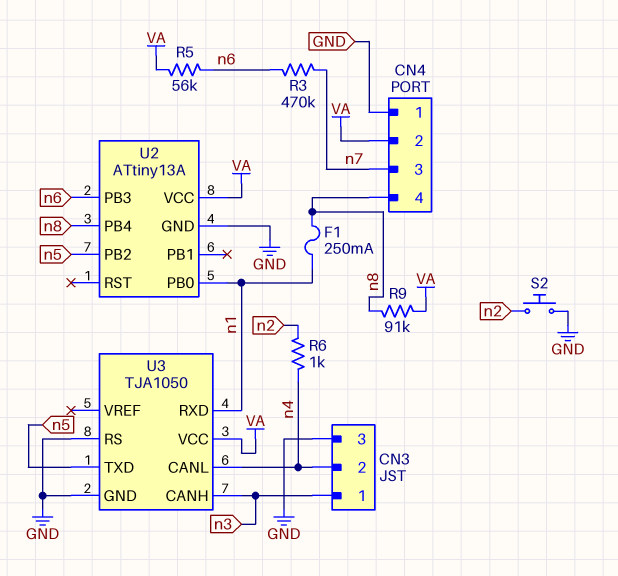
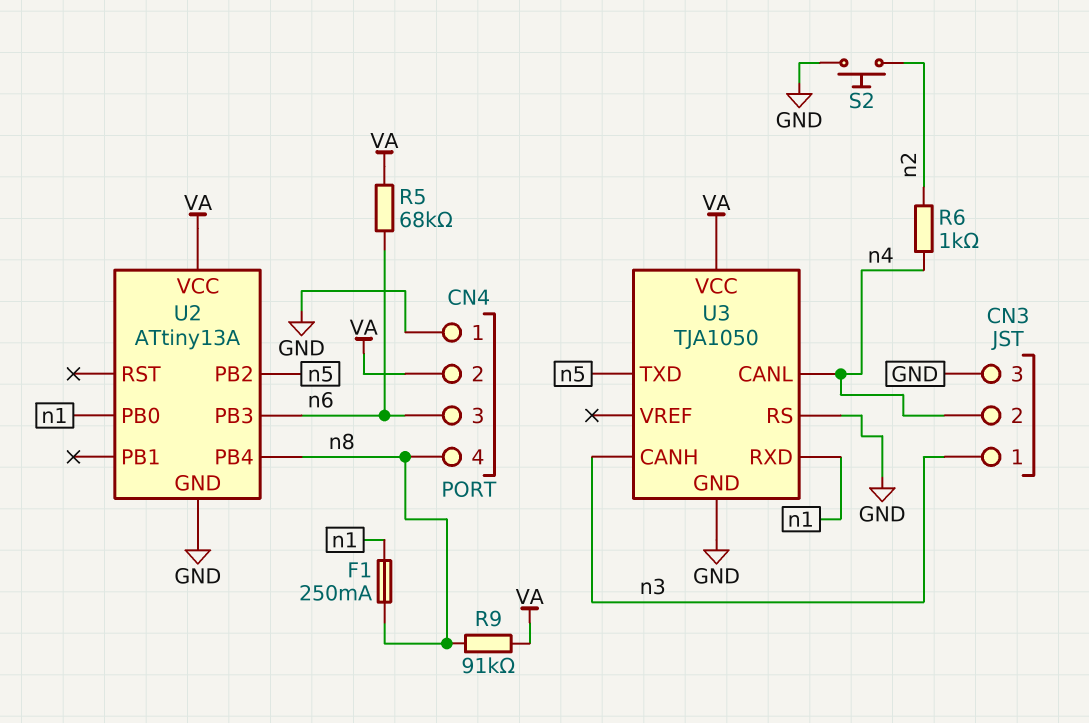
CN4 pin 3: n7 -> n6
R3: 470k (n6, n7) -> none
R5: 56k (VA, n6) -> 68k (VA, n6)

